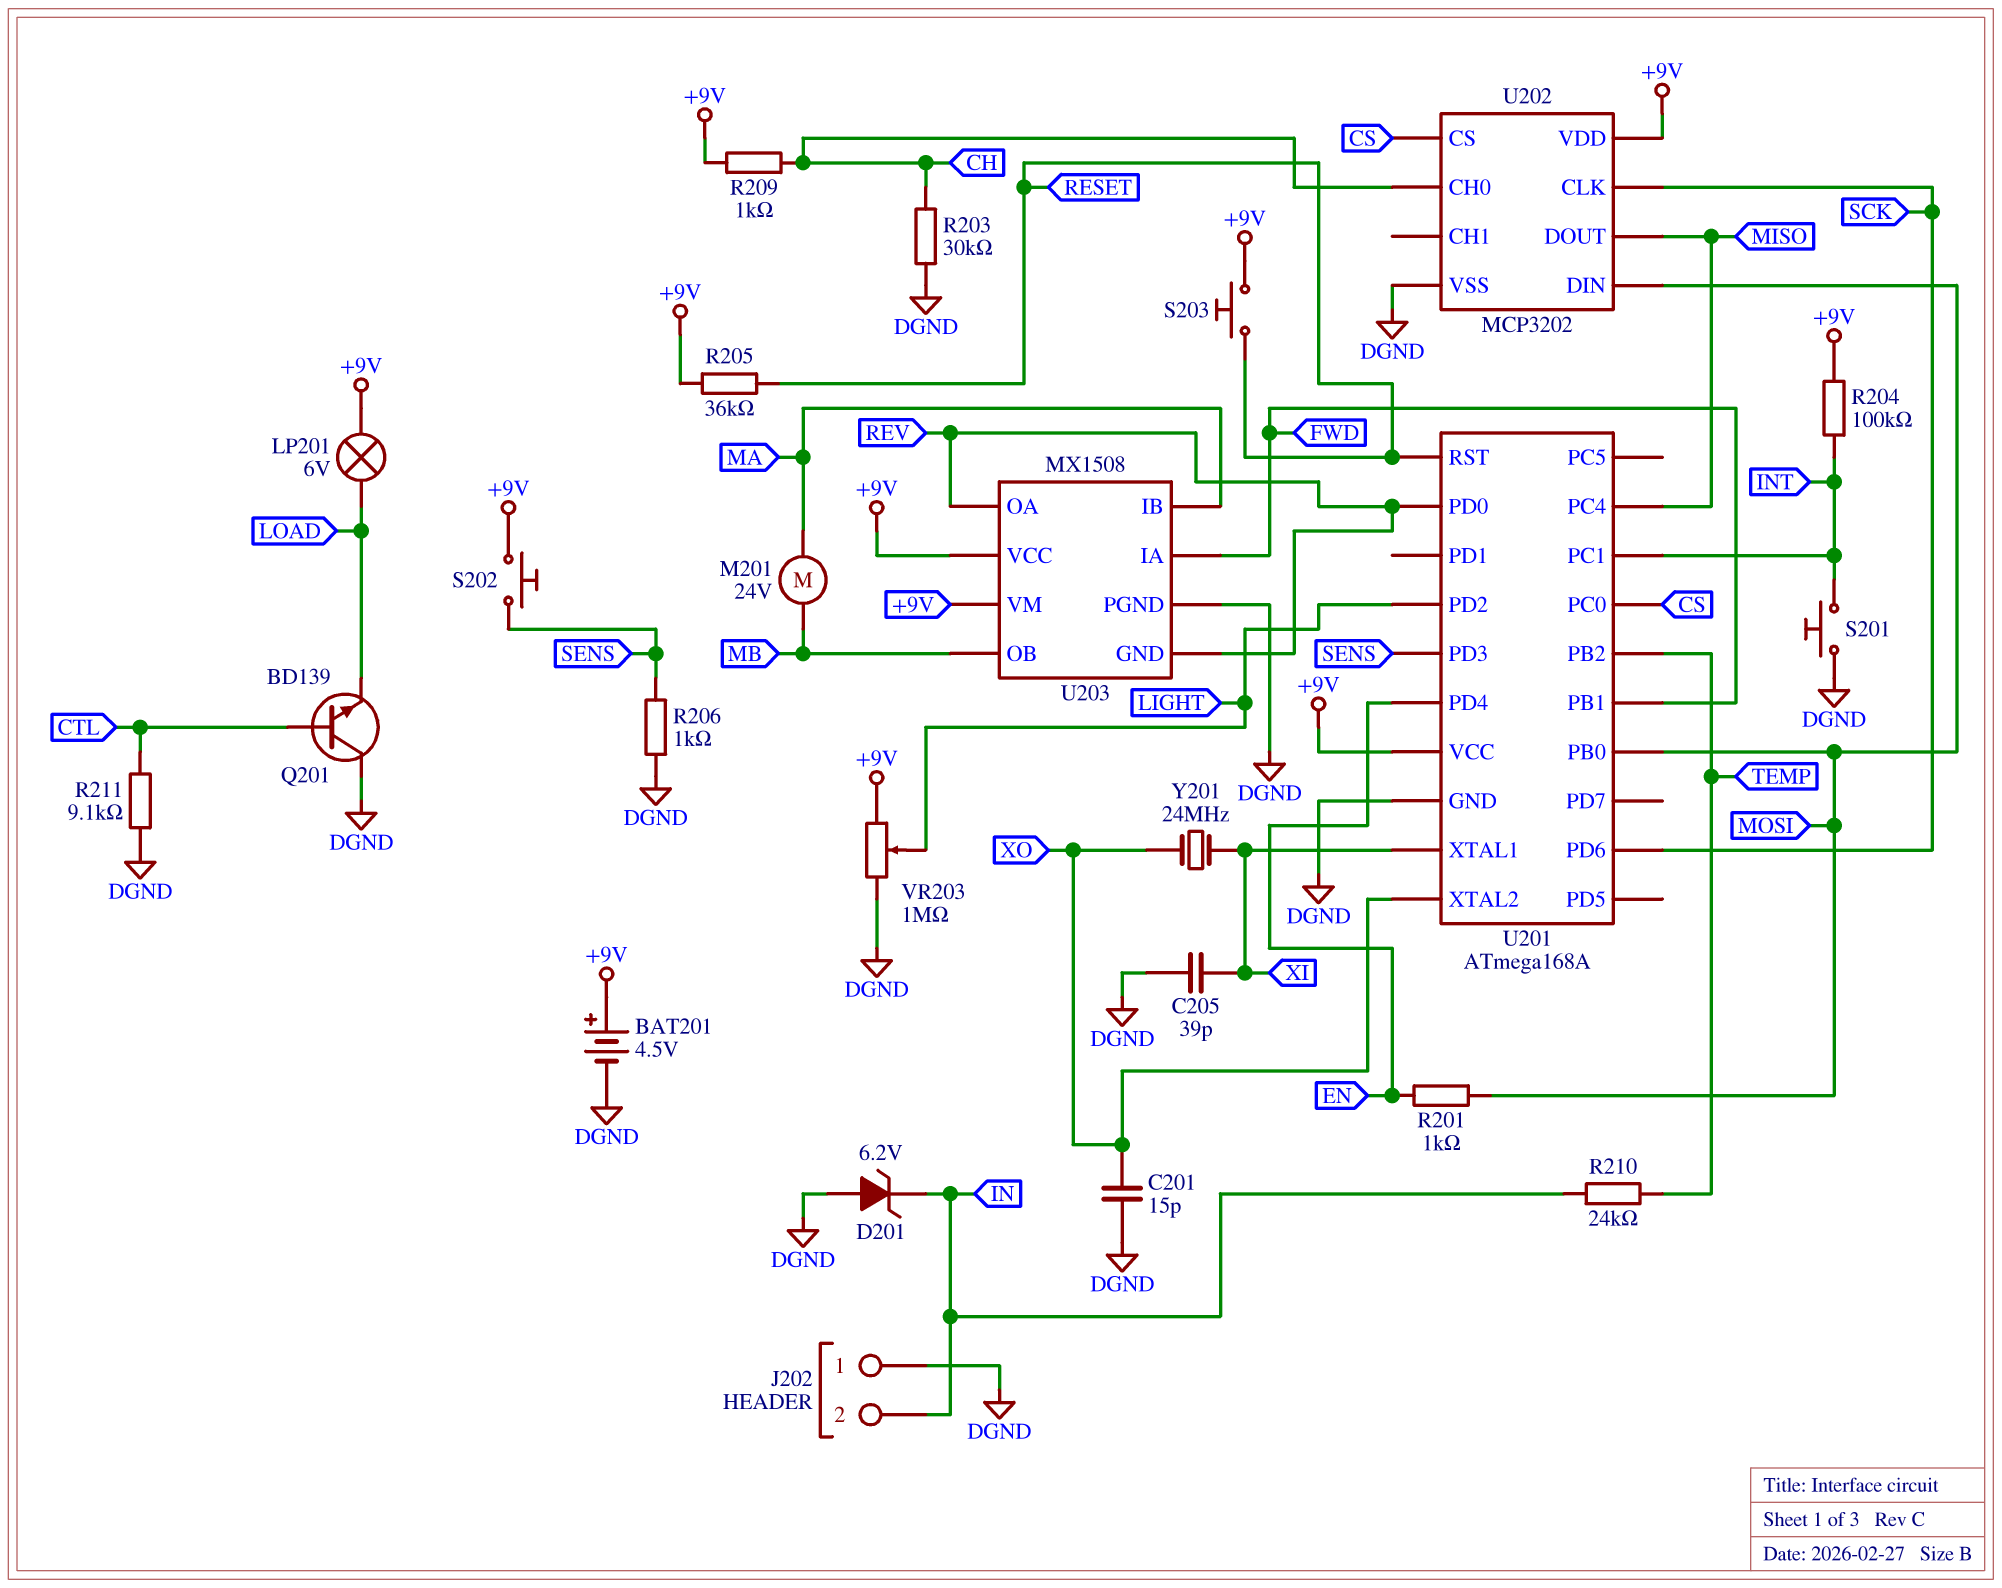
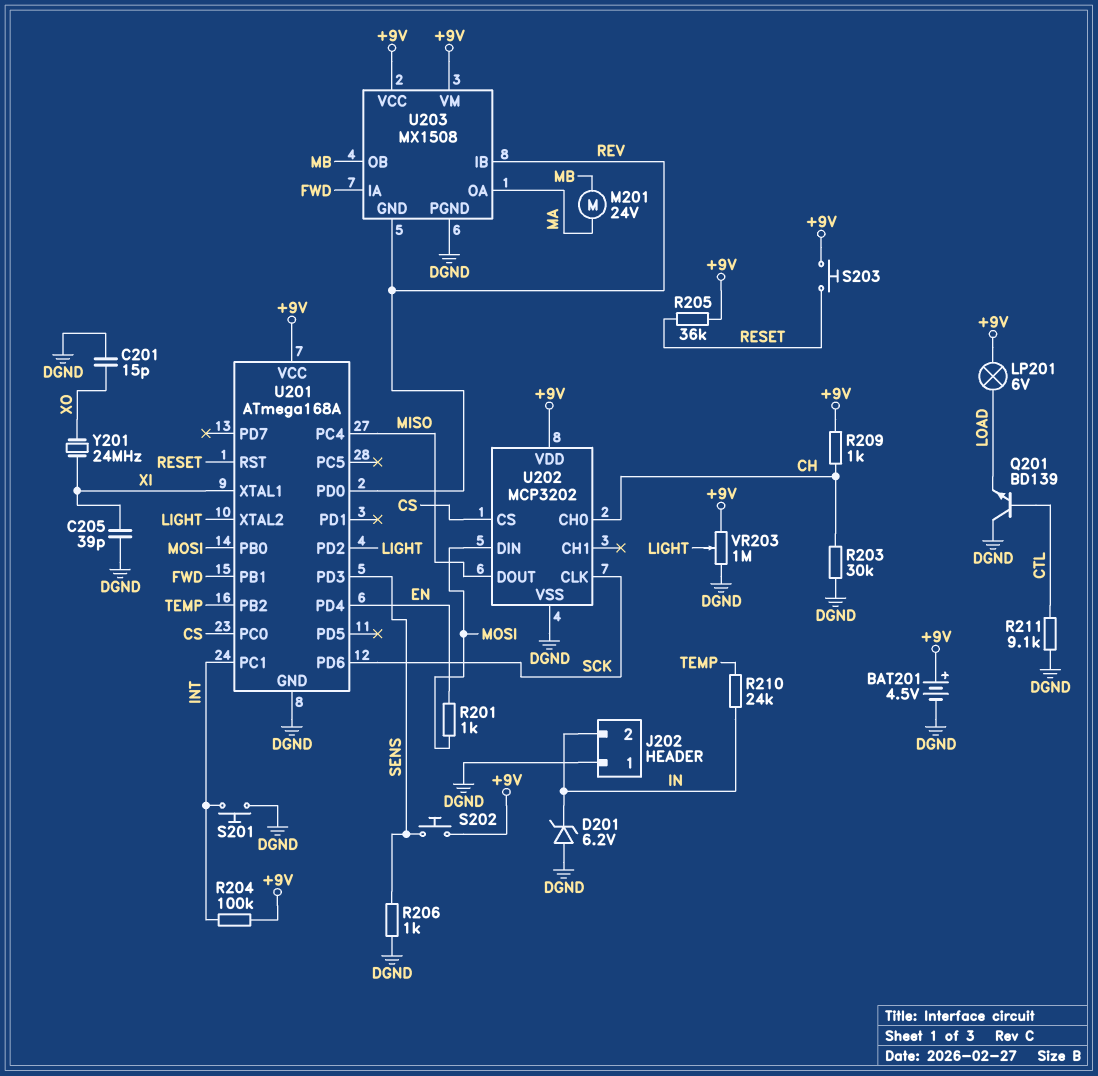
U201 pin XTAL2: XO -> LIGHT
U203 pin IB: MA -> REV
U203 pin OA: REV -> MA

